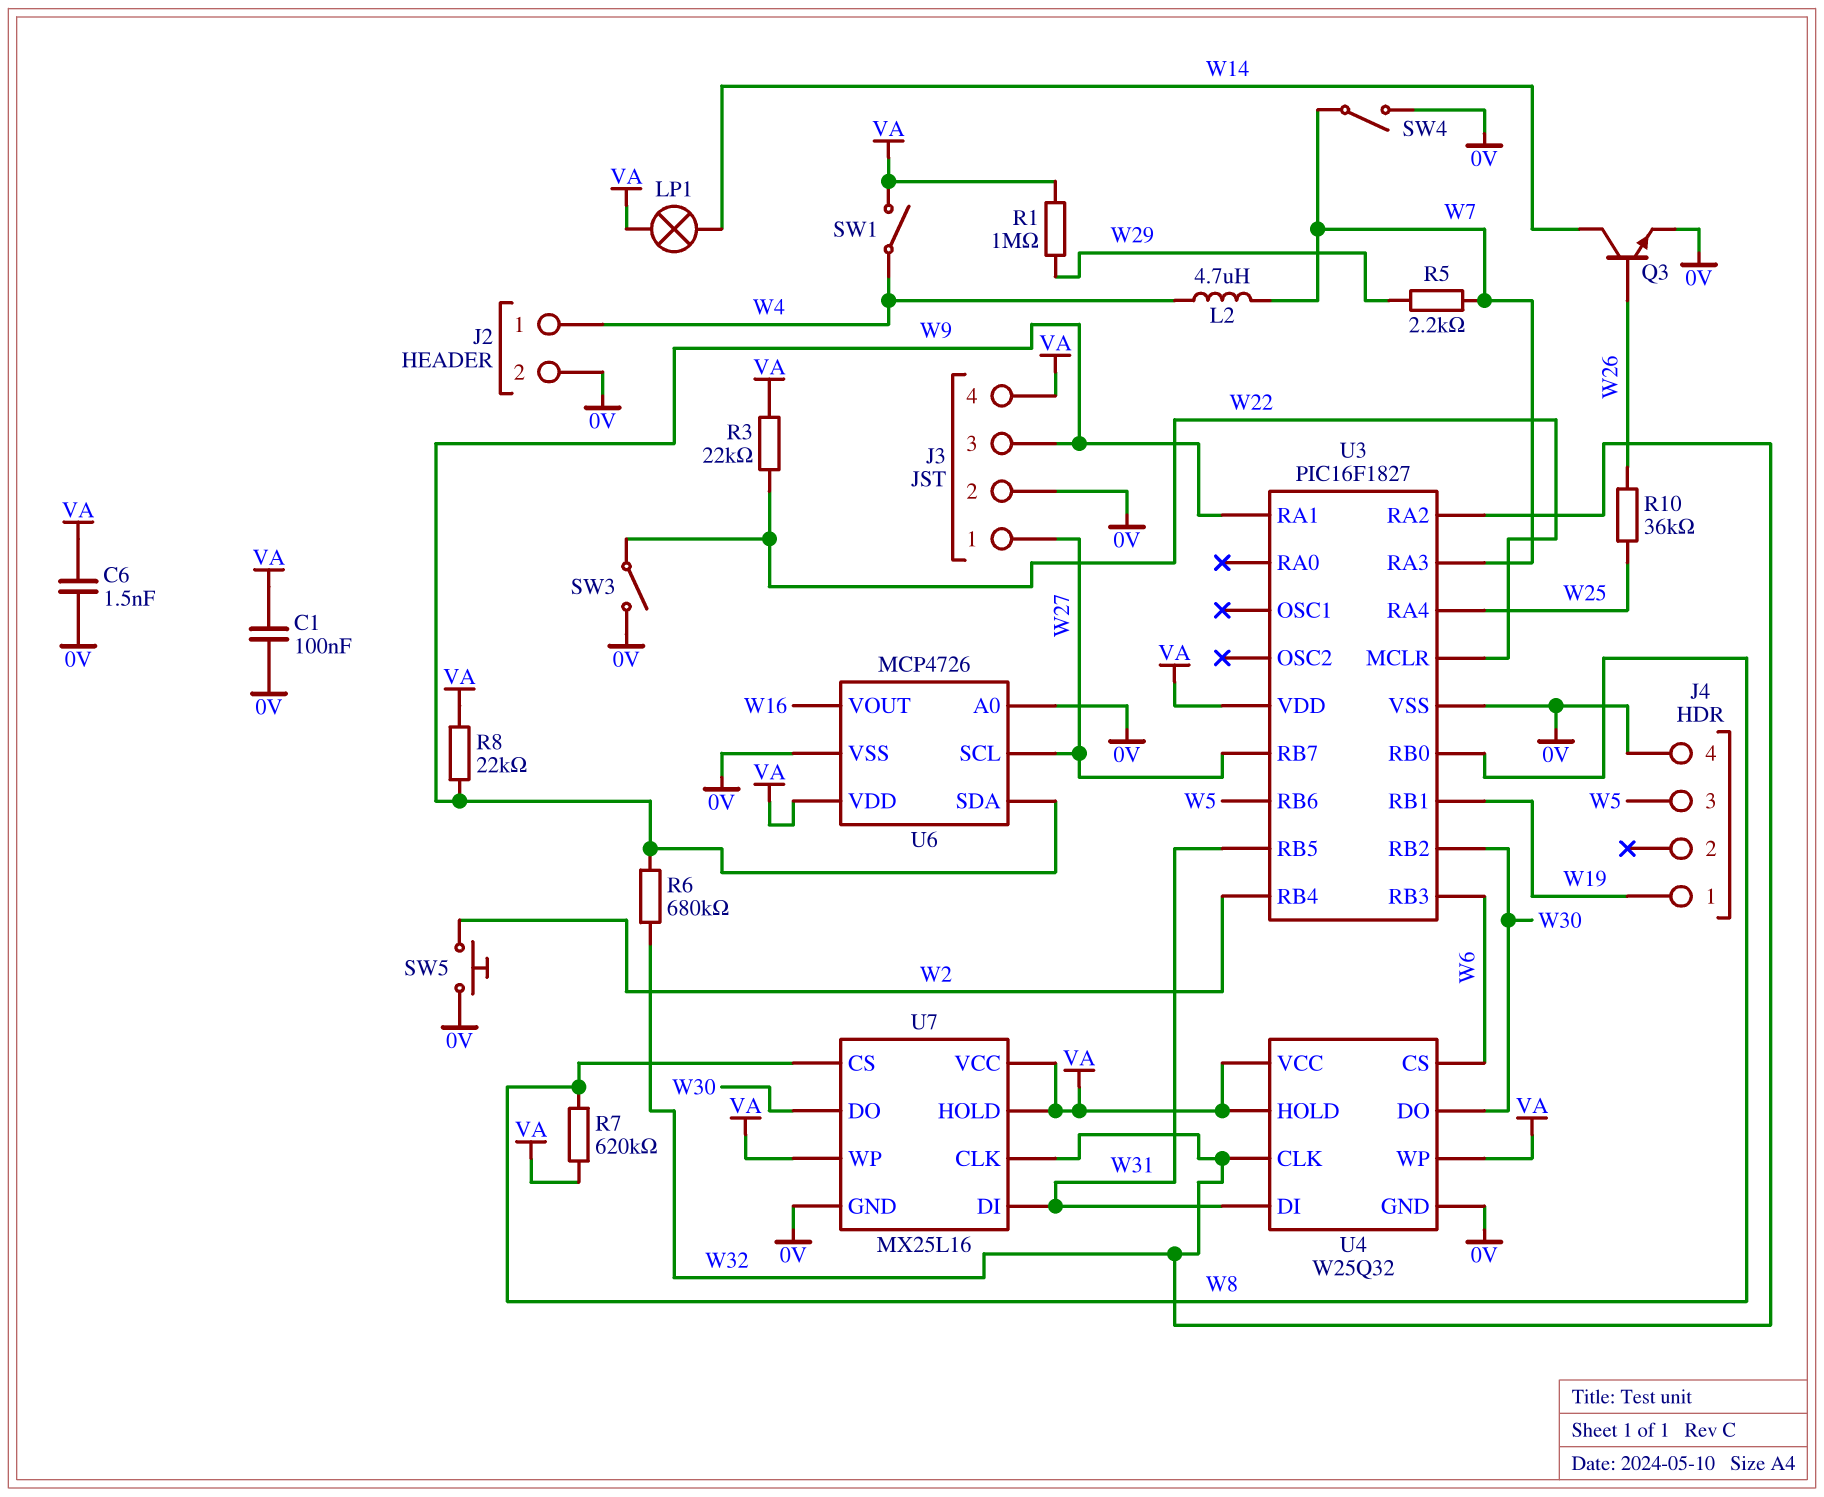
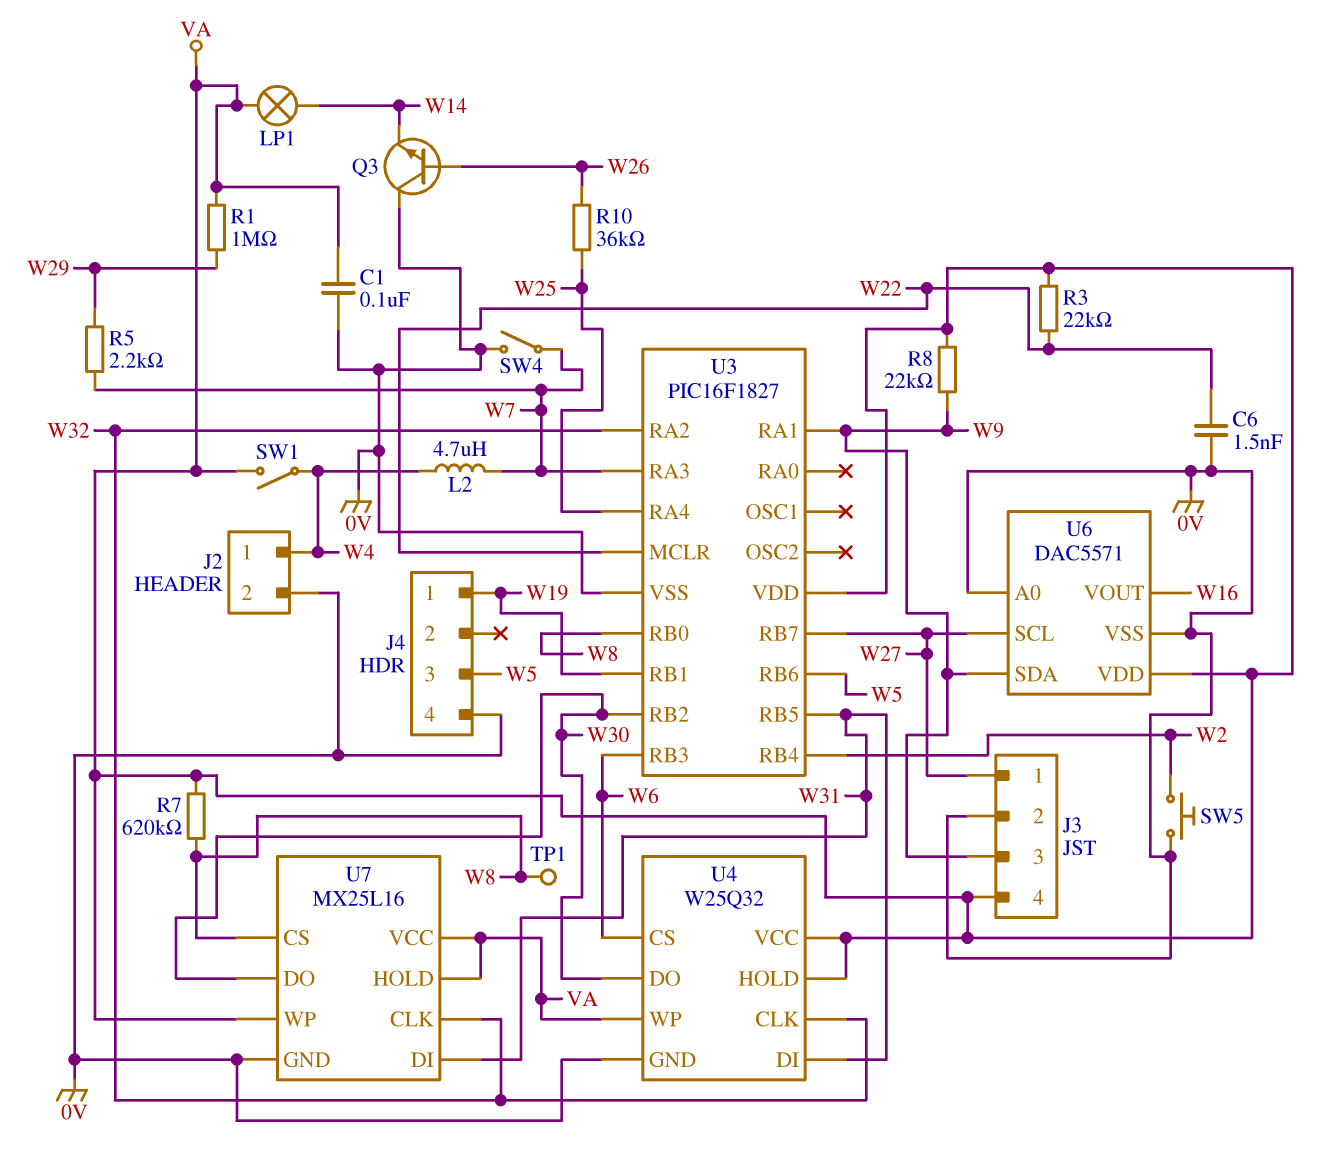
C6: 1.5nF (0V, VA) -> 1.5nF (0V, W22)
Q3: NPN (B W26, C W14, E 0V) -> NPN (B W26, C 0V, E W14)
R6: 680k (W9, W32) -> none
SW3: switch (0V, W22) -> none
TP1: none -> test point (W8)
U6: MCP4726 -> DAC5571

